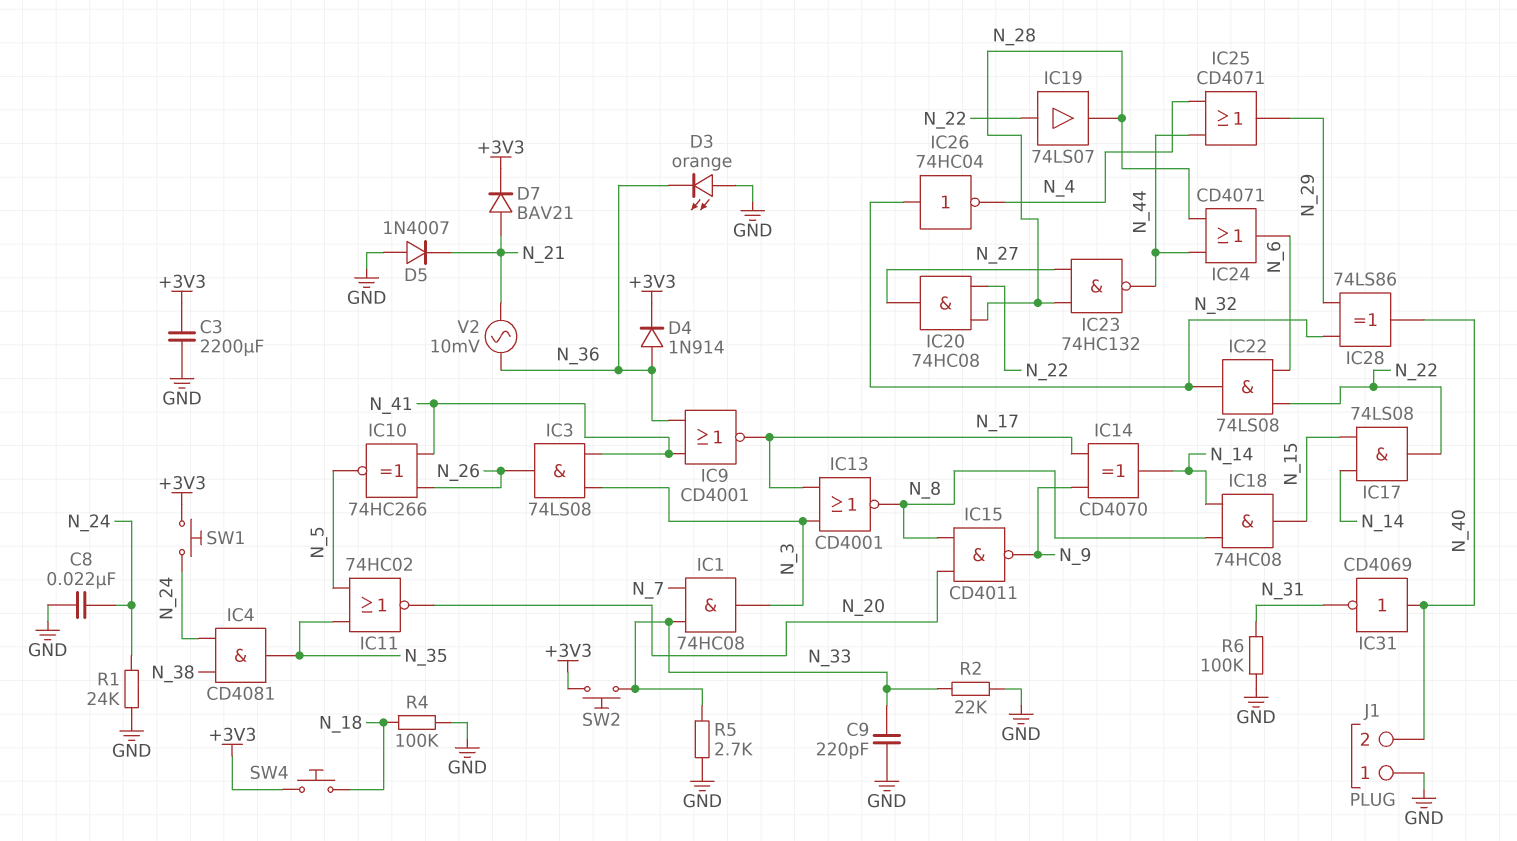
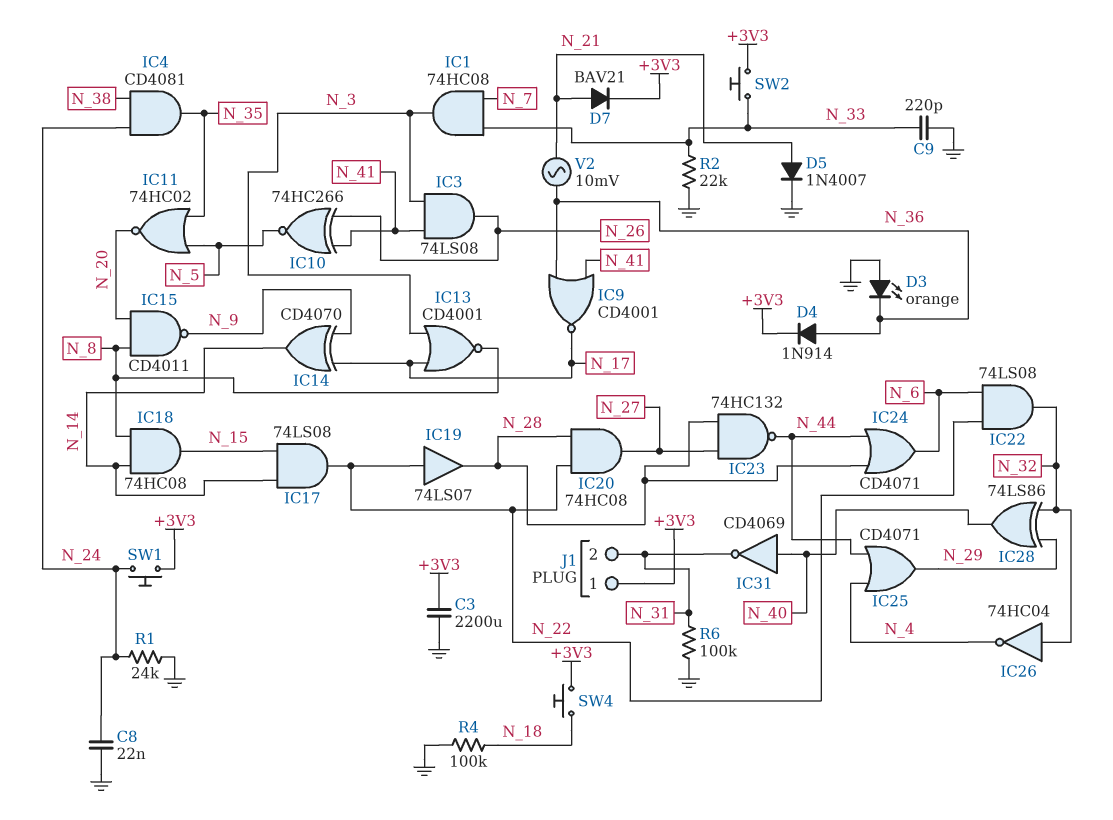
D5: diode 1N4007 (A GND, K N_21) -> diode 1N4007 (A N_21, K GND)
J1 pin 1: GND -> +3V3
J1 pin 2: N_40 -> N_31
R5: 2.7k (GND, N_33) -> none

